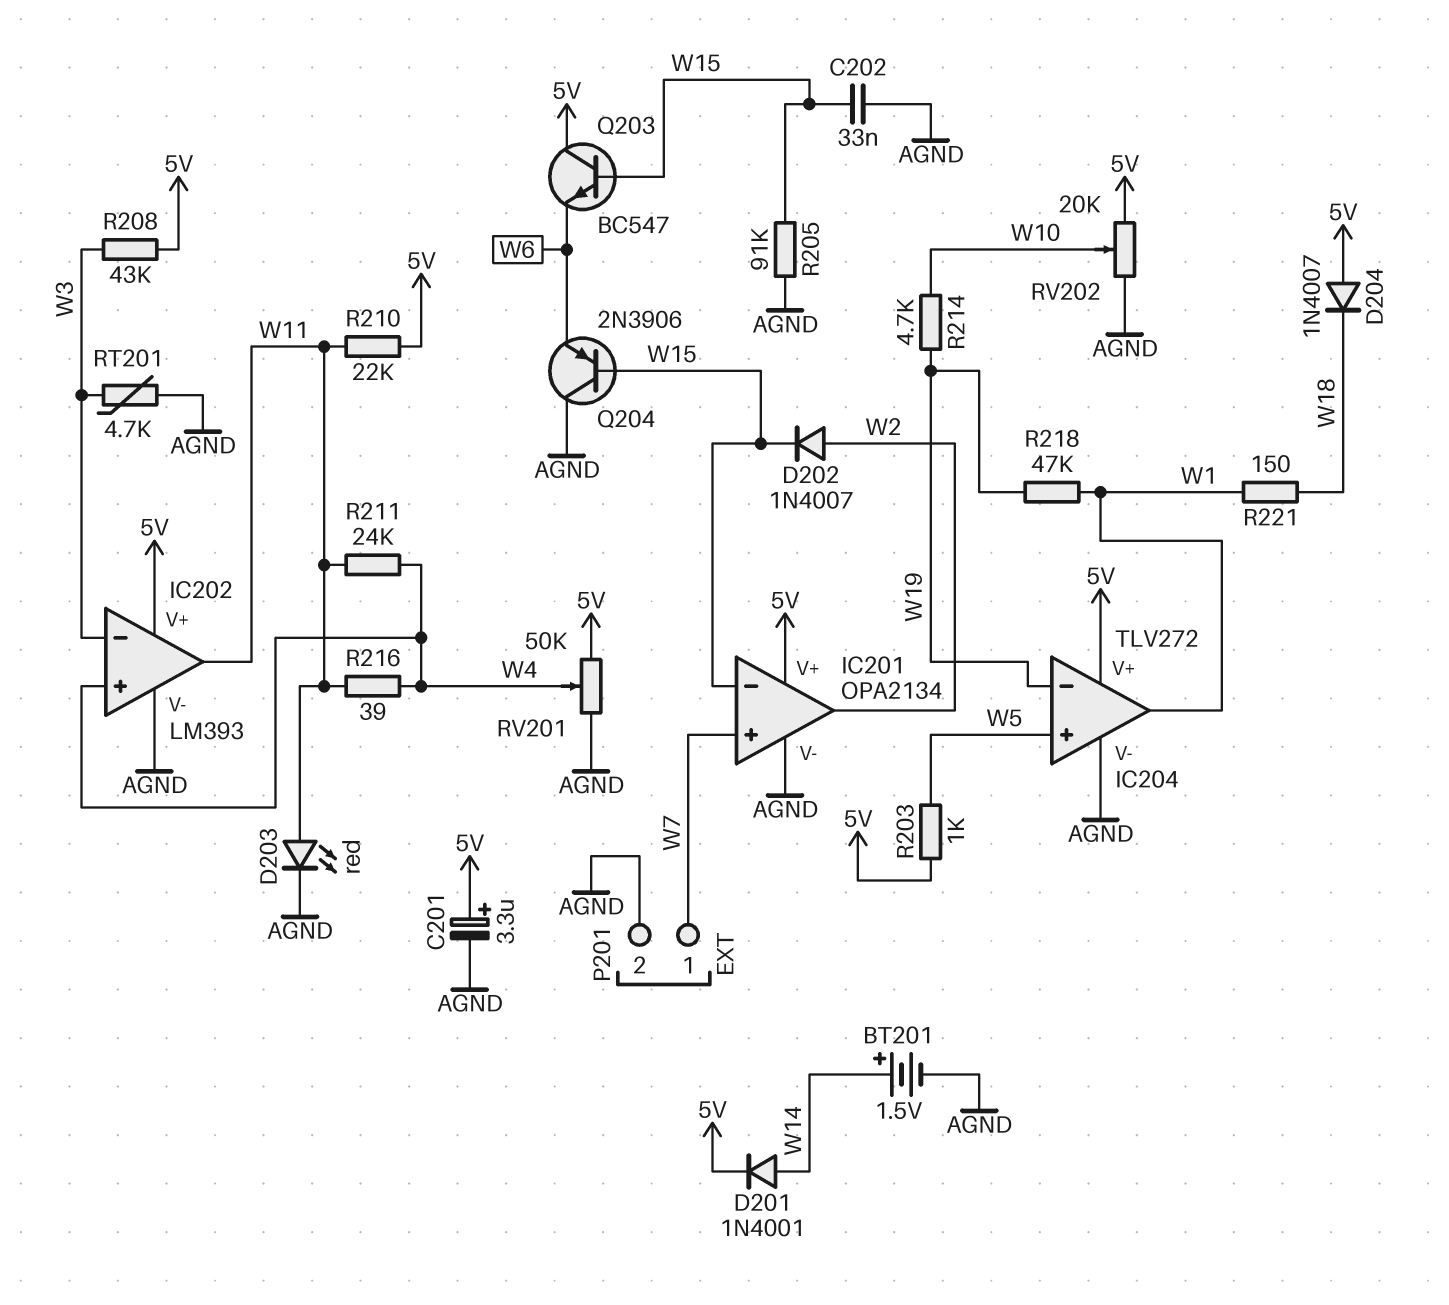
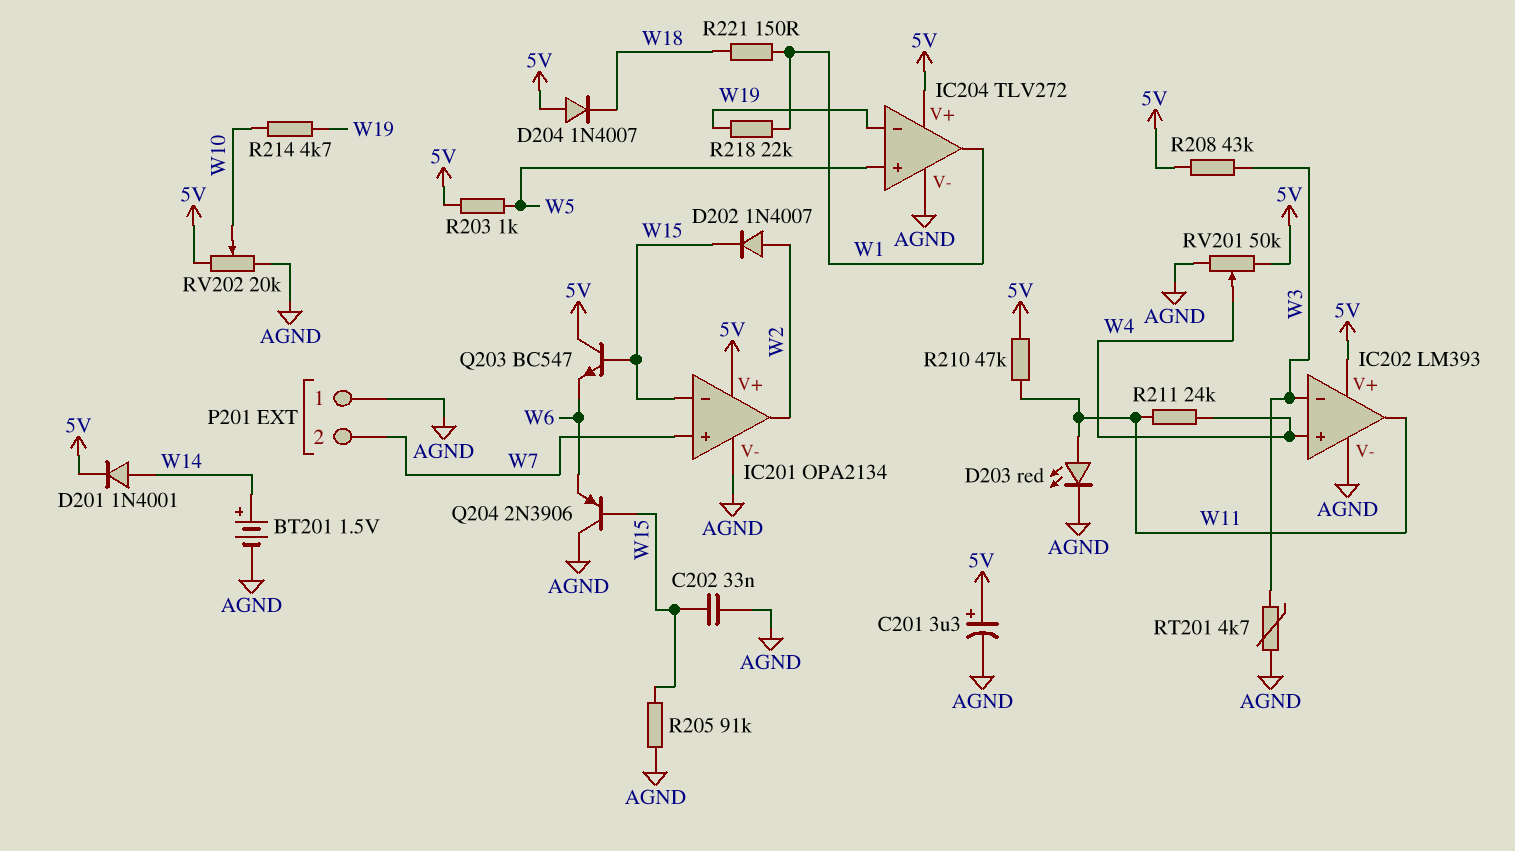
P201 pin 1: W7 -> AGND
P201 pin 2: AGND -> W7
R210: 22k (5V, W11) -> 47k (5V, W11)
R216: 39 (W4, W11) -> none
R218: 47k (W1, W19) -> 22k (W1, W19)

